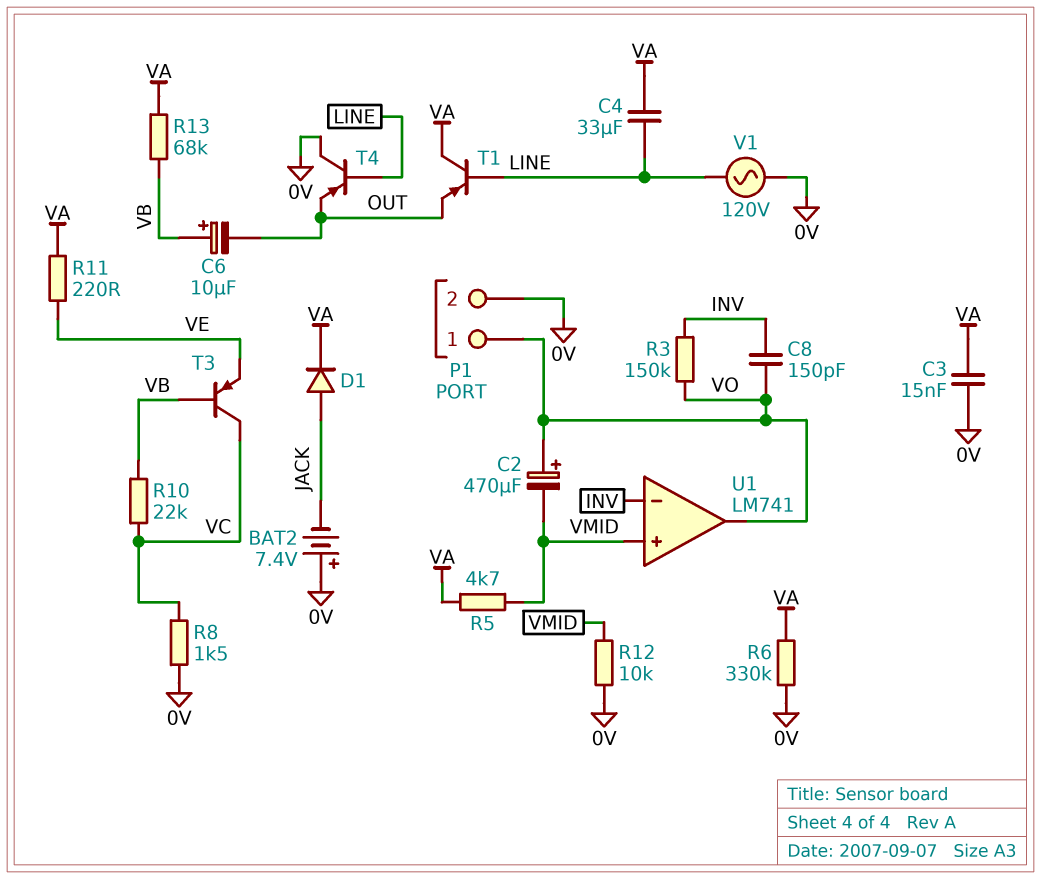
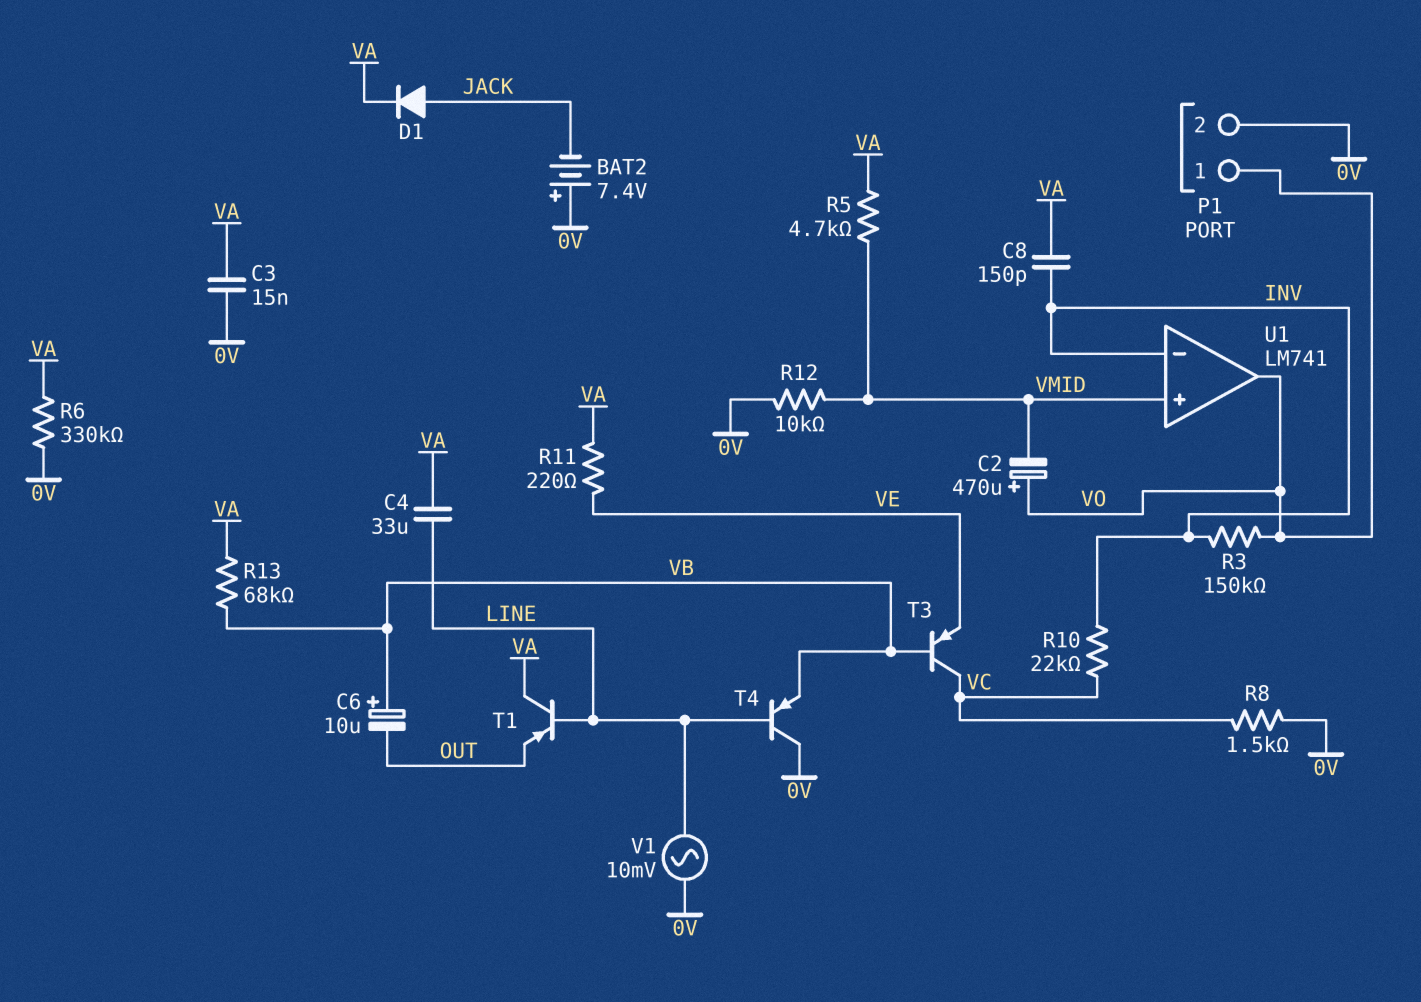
C8: 150pF (INV, VO) -> 150pF (INV, VA)
R10: 22k (VB, VC) -> 22k (INV, VC)
T4: PNP (B LINE, C 0V, E OUT) -> PNP (B LINE, C 0V, E VB)
V1: AC 120V (0V, LINE) -> AC 10mV (0V, LINE)

